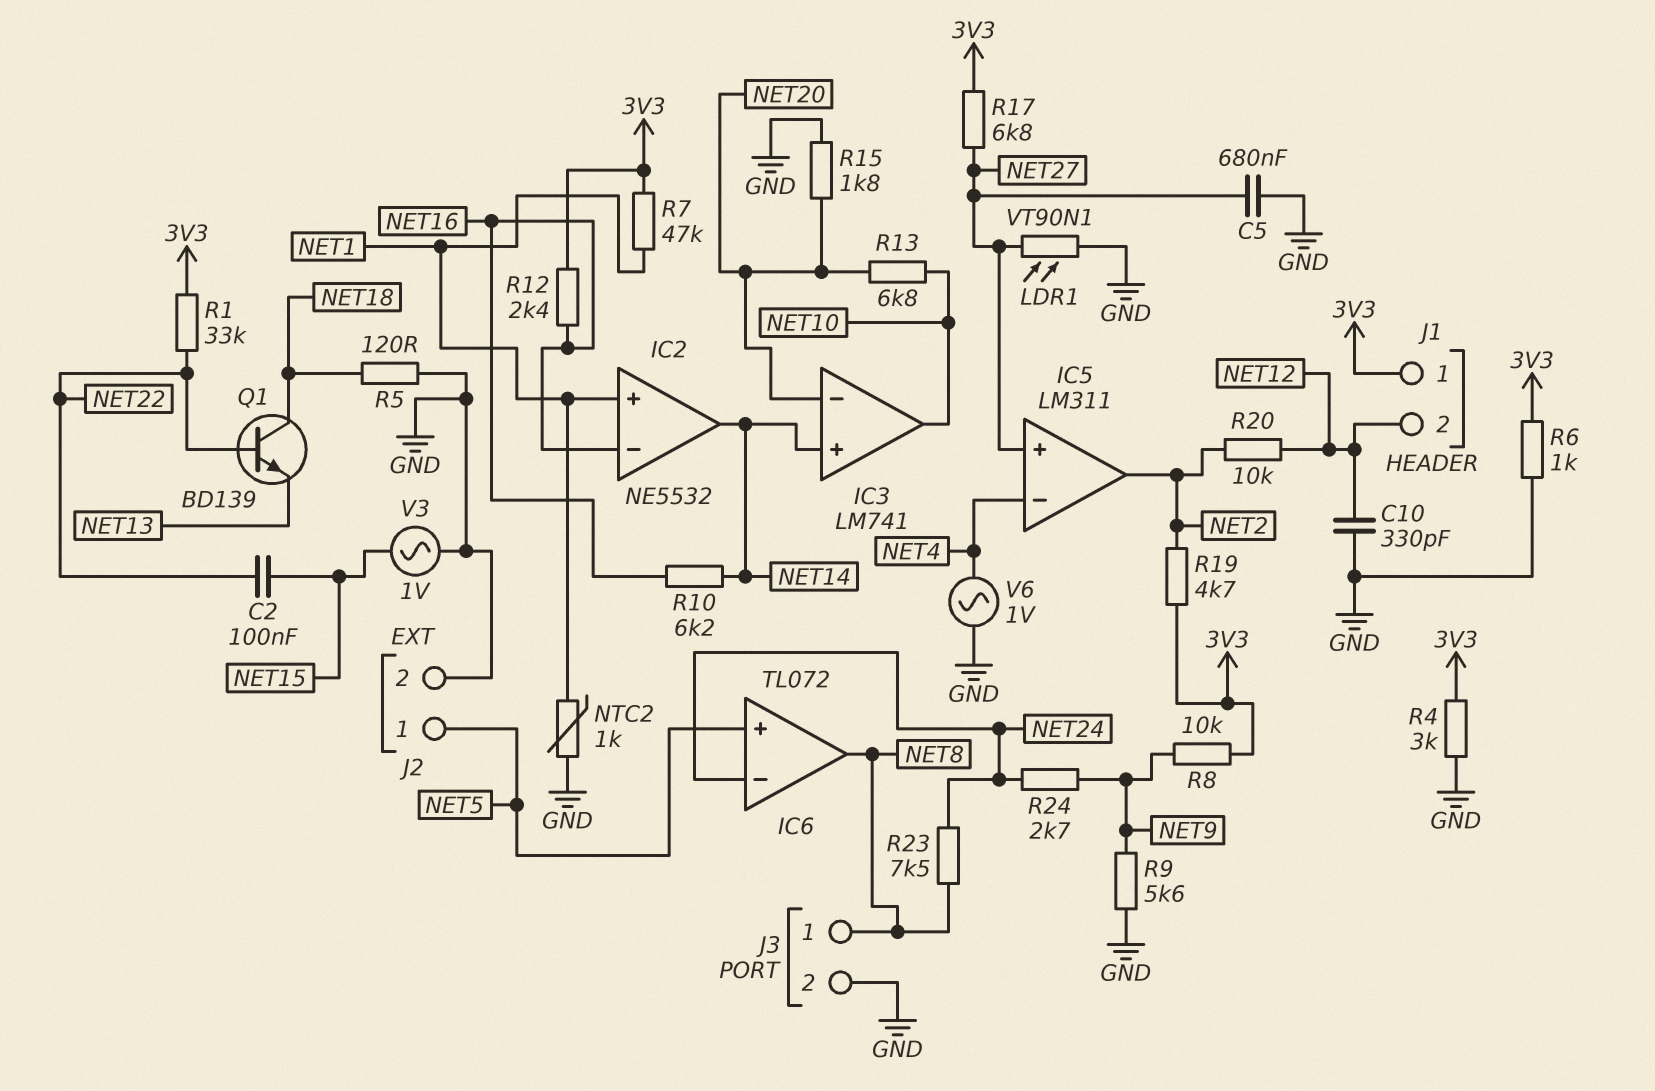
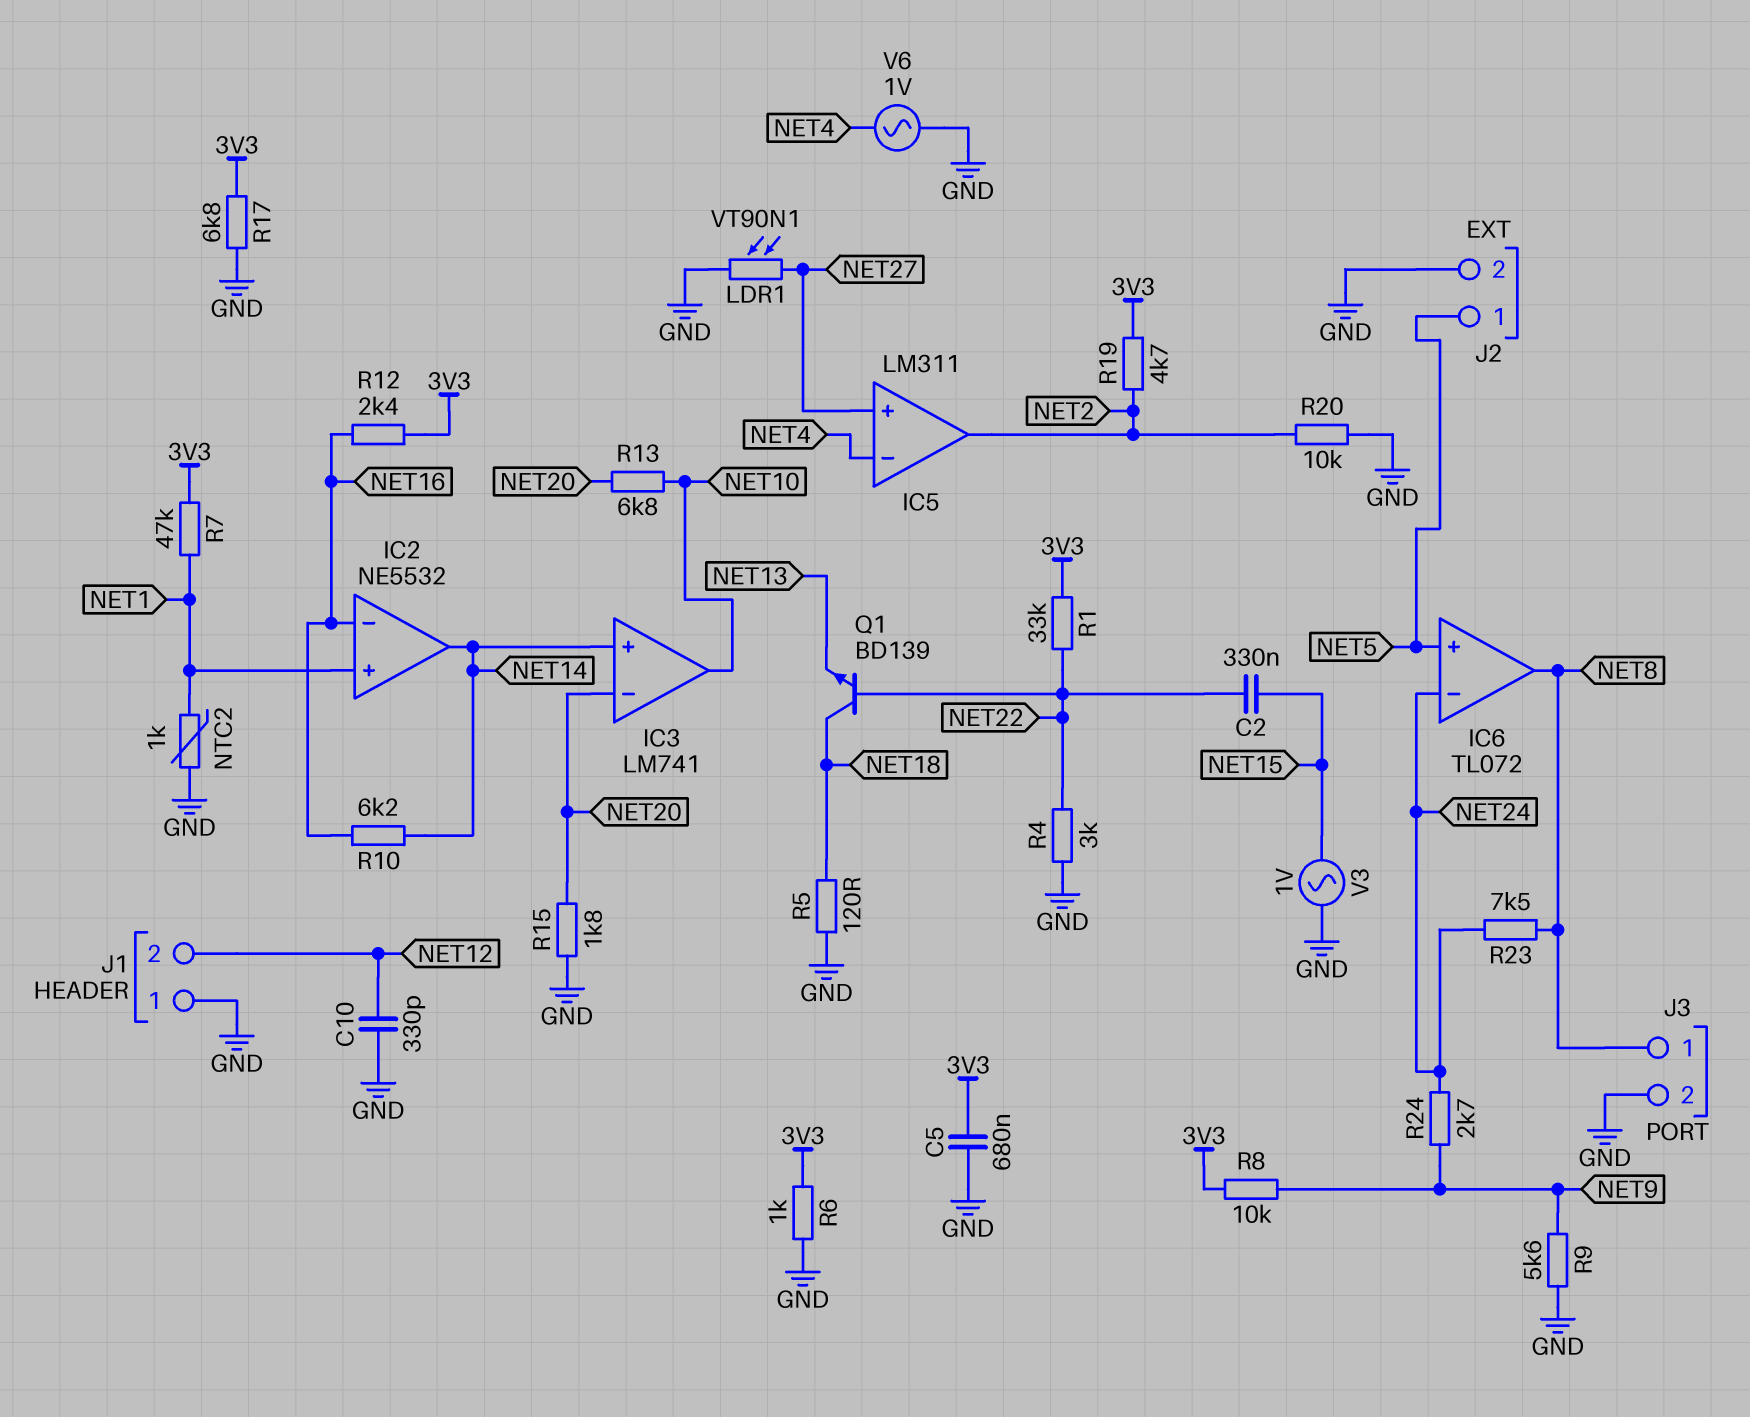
C2: 100nF (NET15, NET22) -> 330nF (NET15, NET22)
C5: 680nF (GND, NET27) -> 680nF (3V3, GND)
J1 pin 1: 3V3 -> GND
R4: 3k (3V3, GND) -> 3k (GND, NET22)
R17: 6.8k (3V3, NET27) -> 6.8k (3V3, GND)
R20: 10k (NET2, NET12) -> 10k (GND, NET2)

